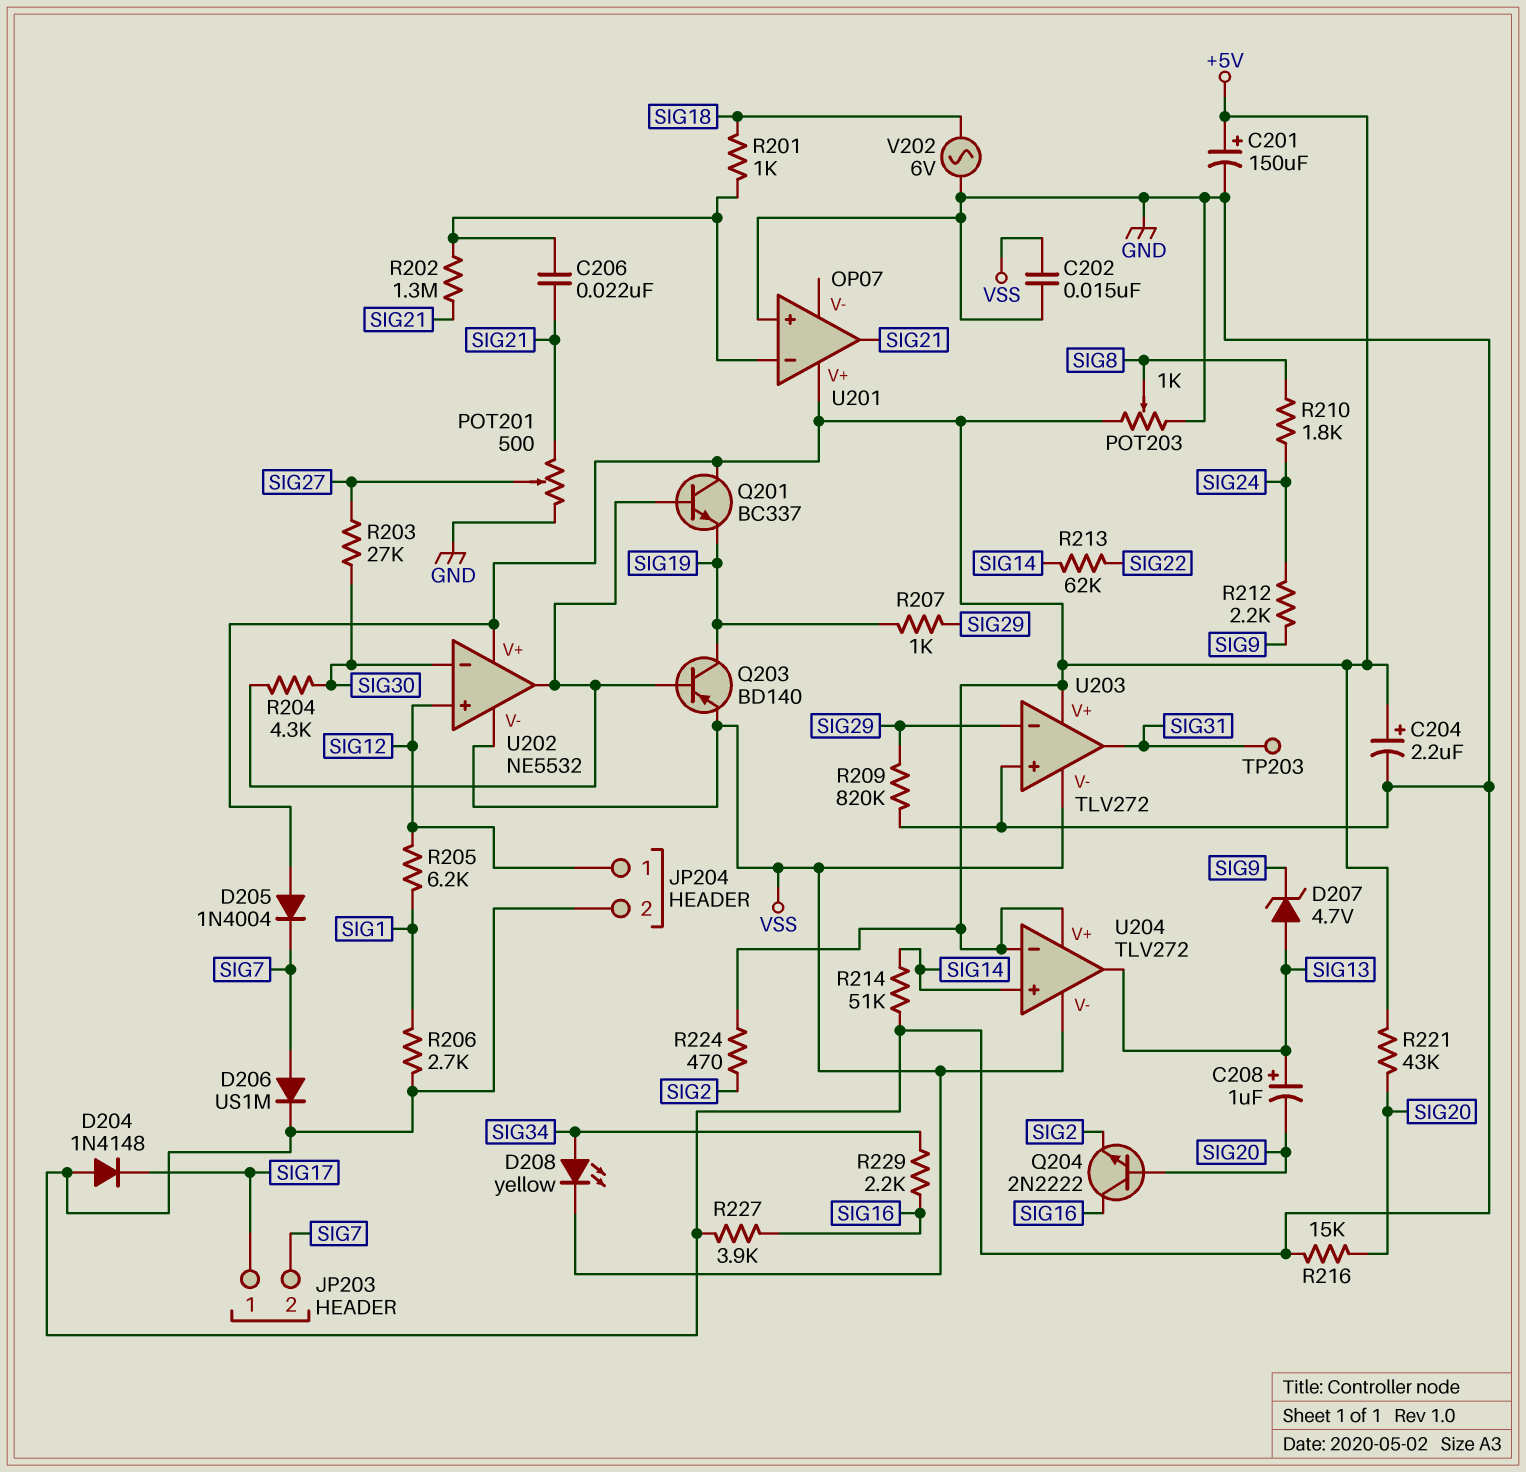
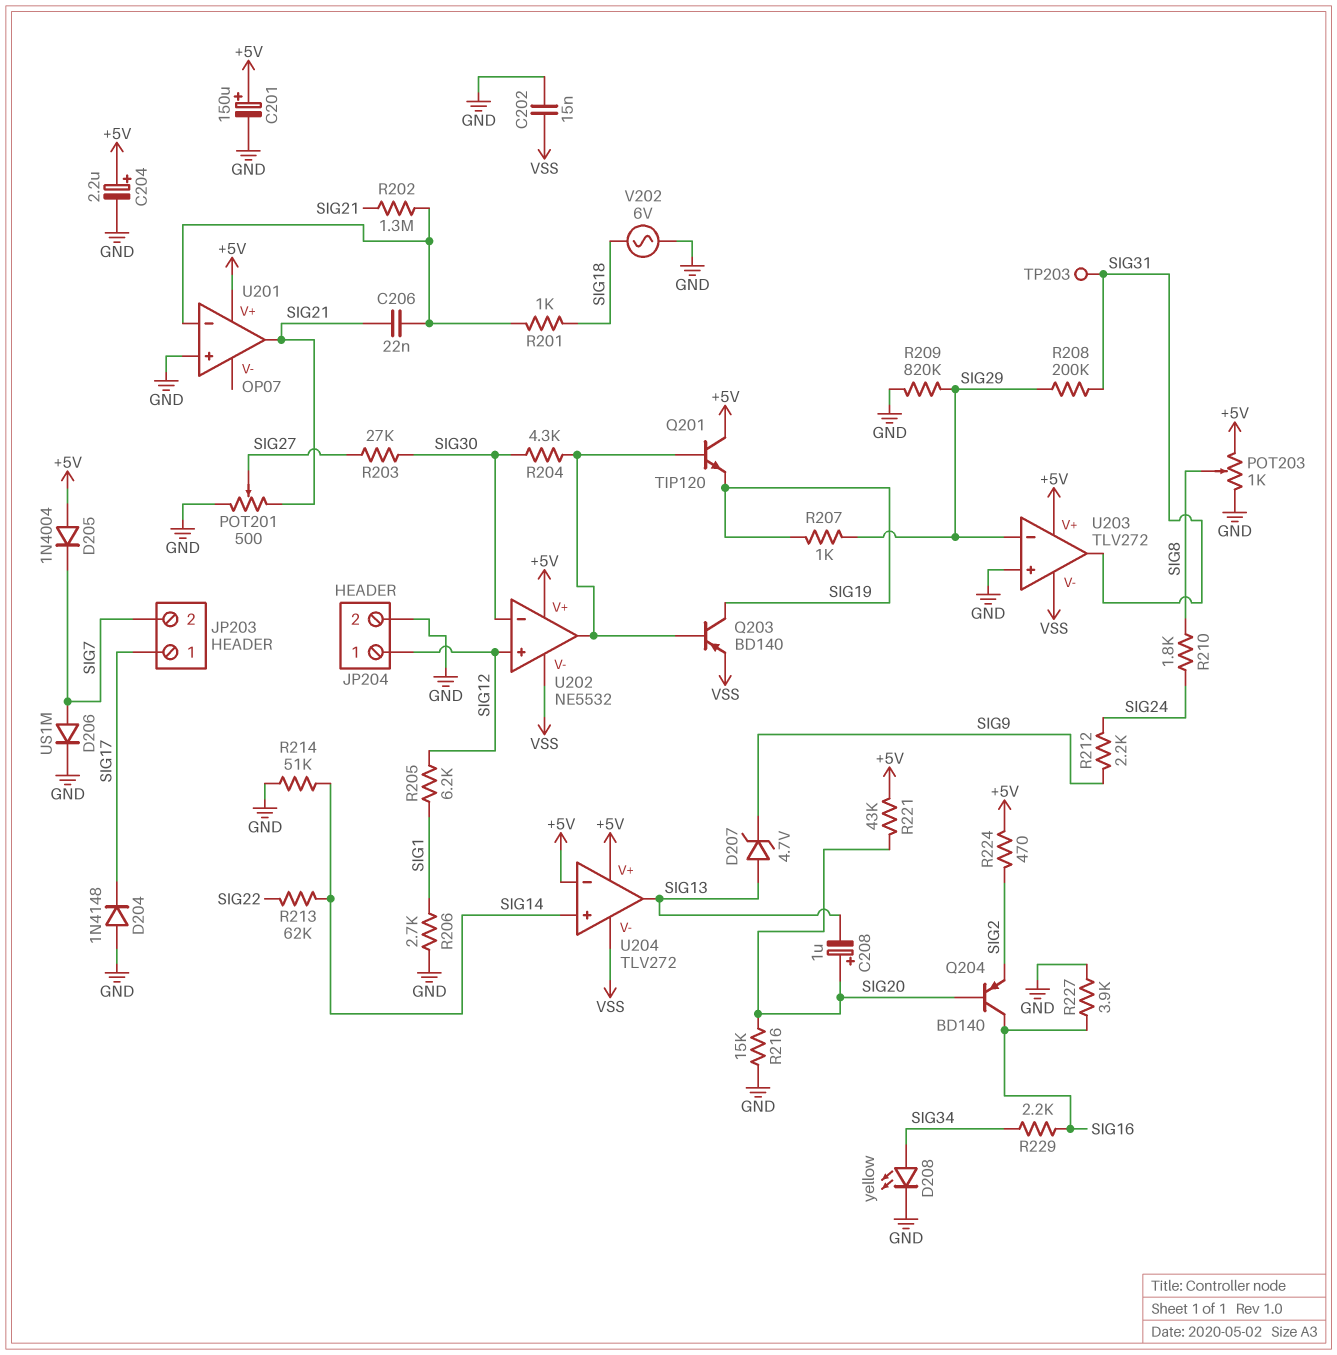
C208: 1uF (plus SIG13, minus SIG20) -> 1uF (plus SIG20, minus SIG13)
D208: LED yellow (A SIG34, K VSS) -> LED yellow (A SIG34, K GND)
Q201: NPN BC337 (B U202/out, C +5V, E SIG19) -> NPN TIP120 (B U202/out, C +5V, E SIG19)
Q204: NPN 2N2222 (B SIG20, C SIG16, E SIG2) -> PNP BD140 (B SIG20, C SIG16, E SIG2)
R208: none -> 200k (SIG29, SIG31)

